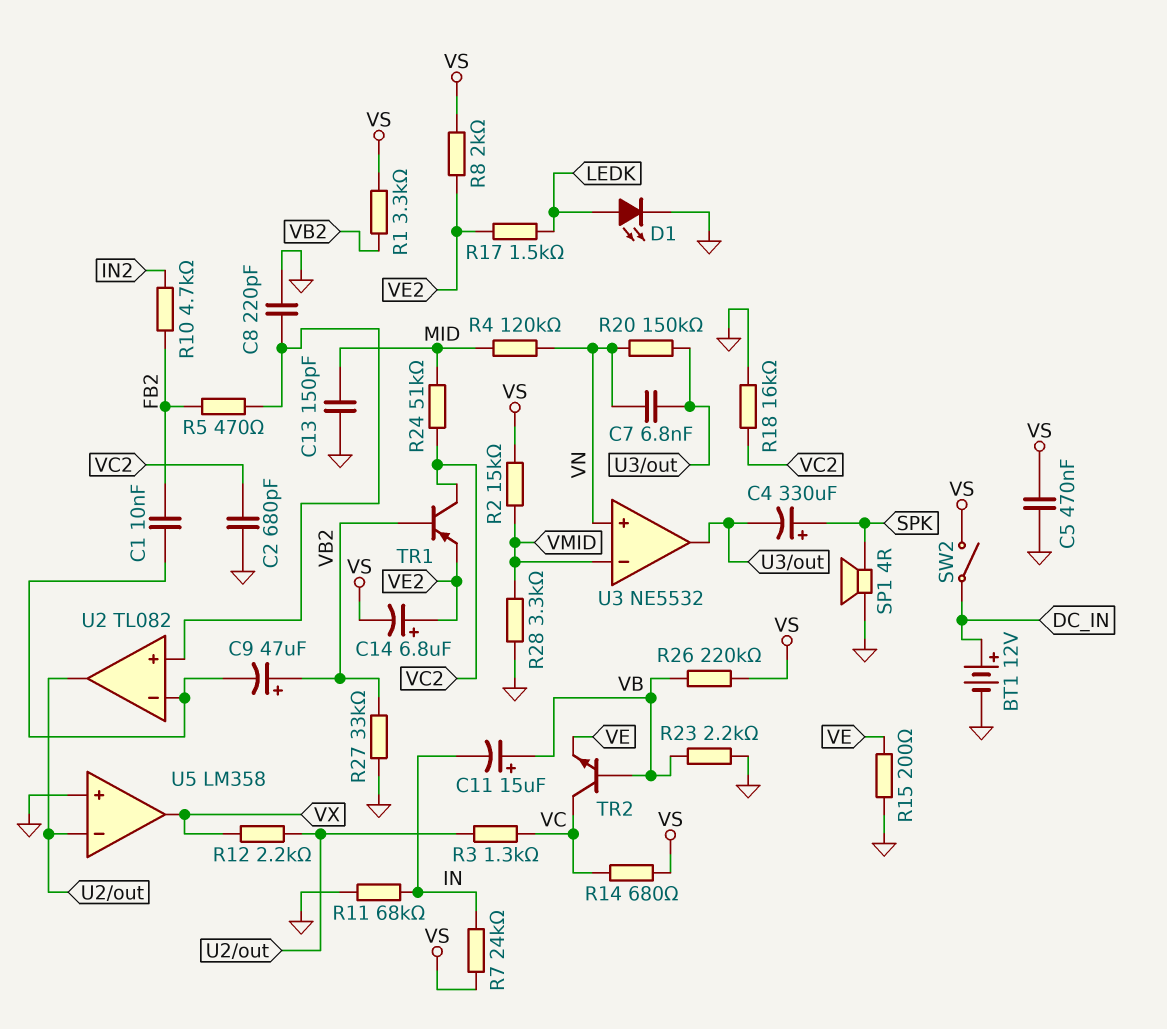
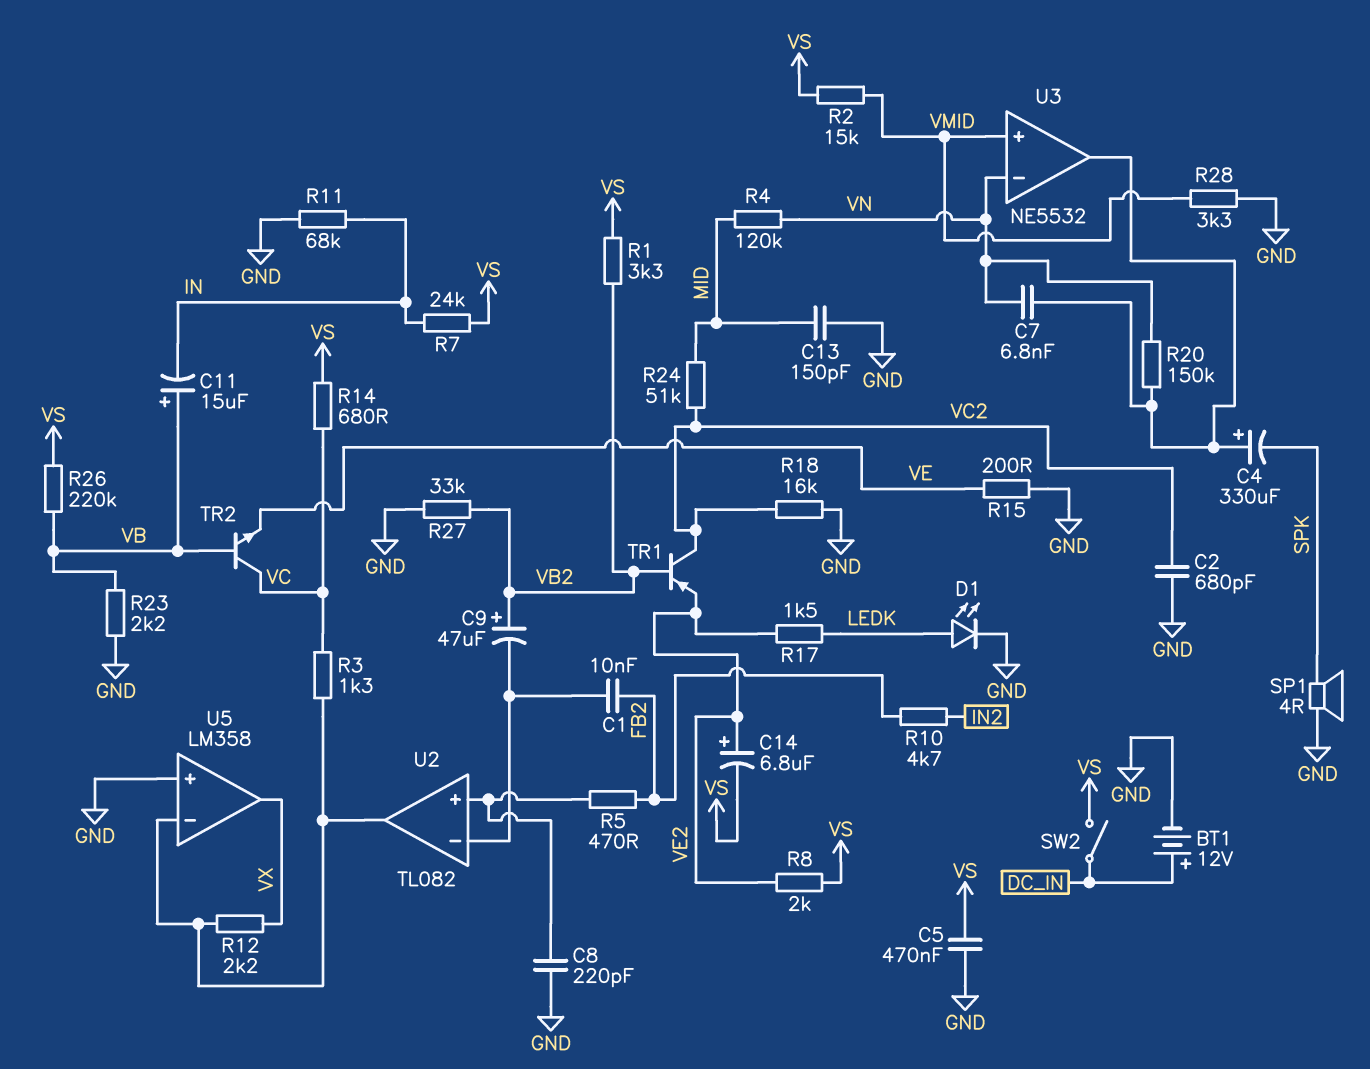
C4: 330uF (plus SPK, minus U3/out) -> 330uF (plus U3/out, minus SPK)
U3 pin in+: VN -> VMID
U3 pin in-: VMID -> VN

